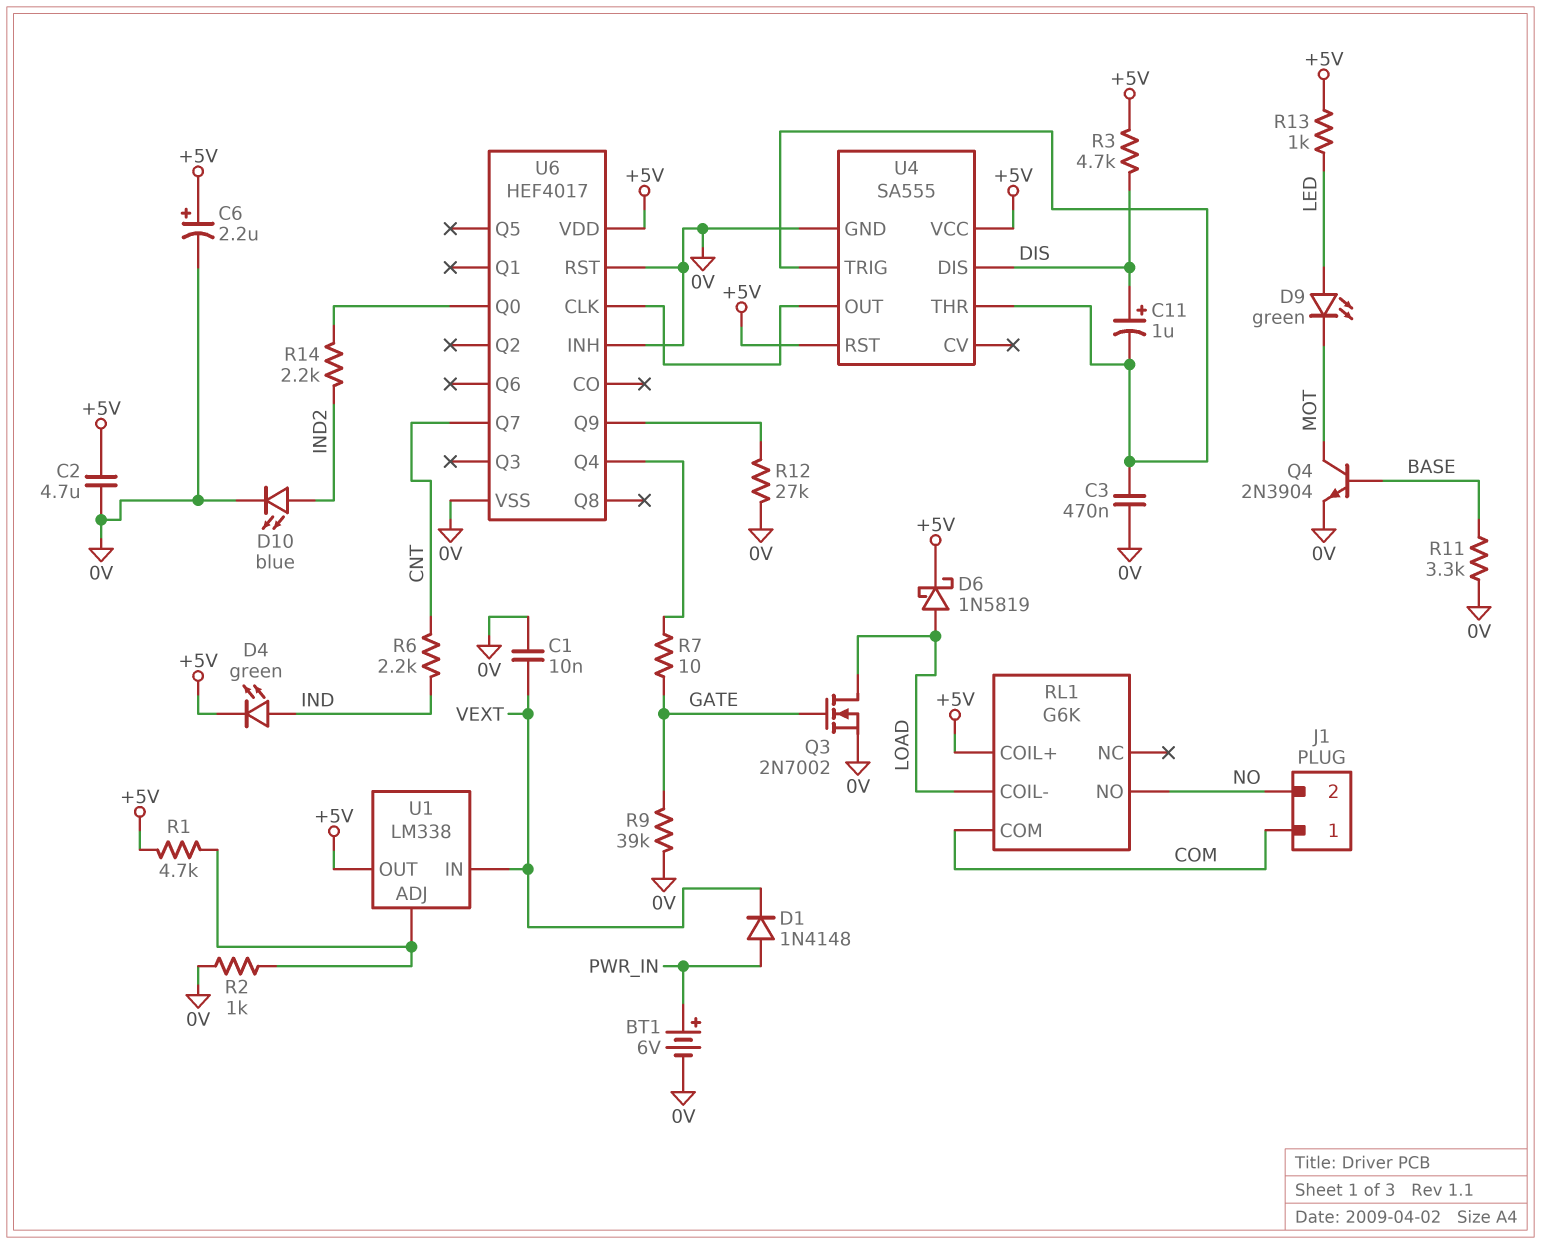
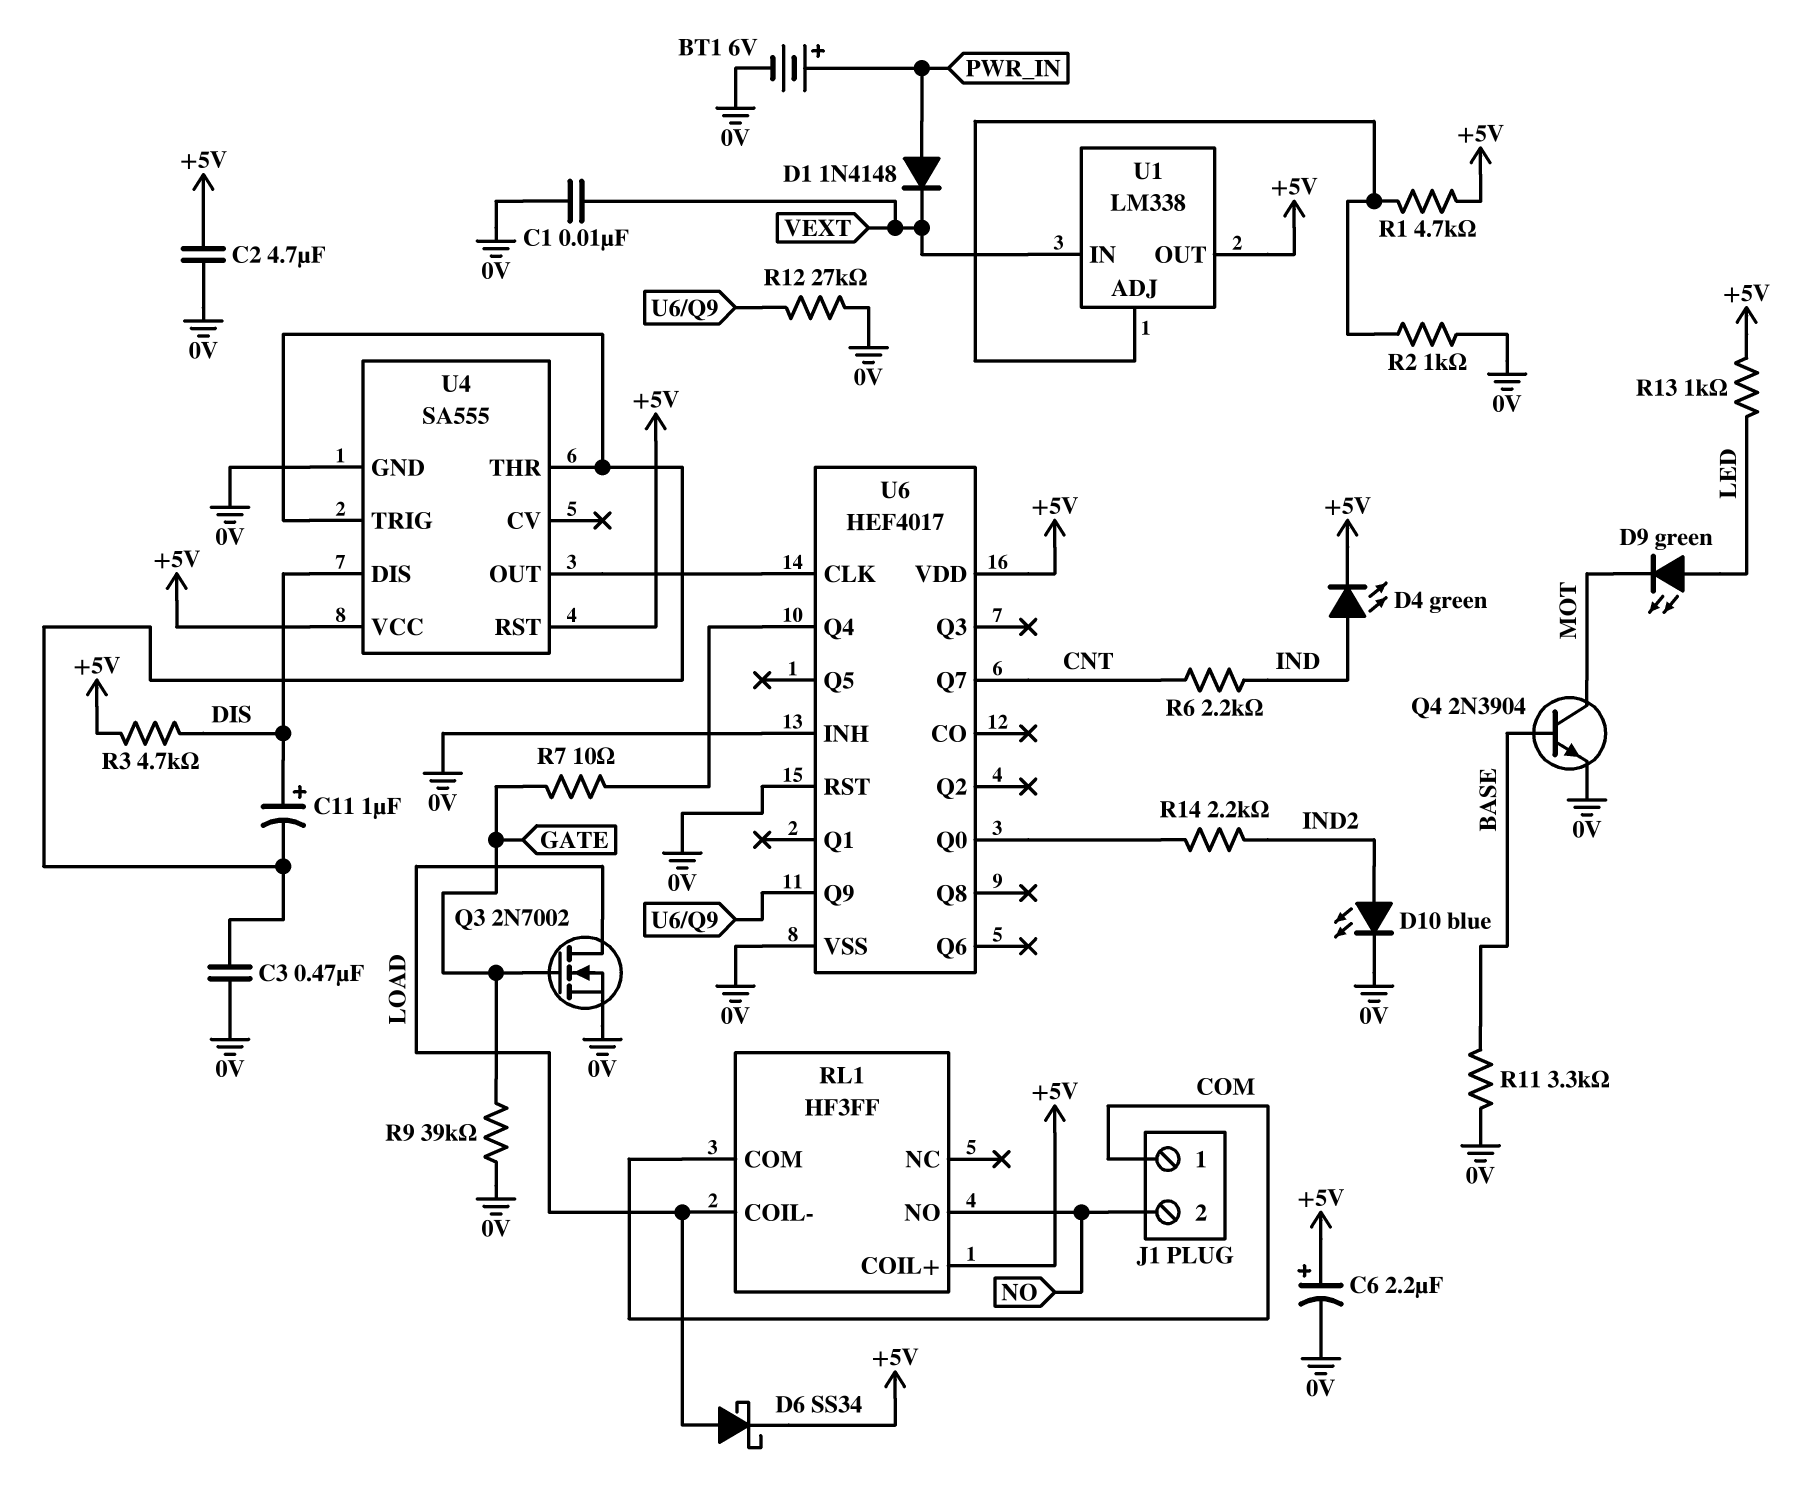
D6: schottky 1N5819 (A LOAD, K +5V) -> schottky SS34 (A LOAD, K +5V)
RL1: G6K -> HF3FF

